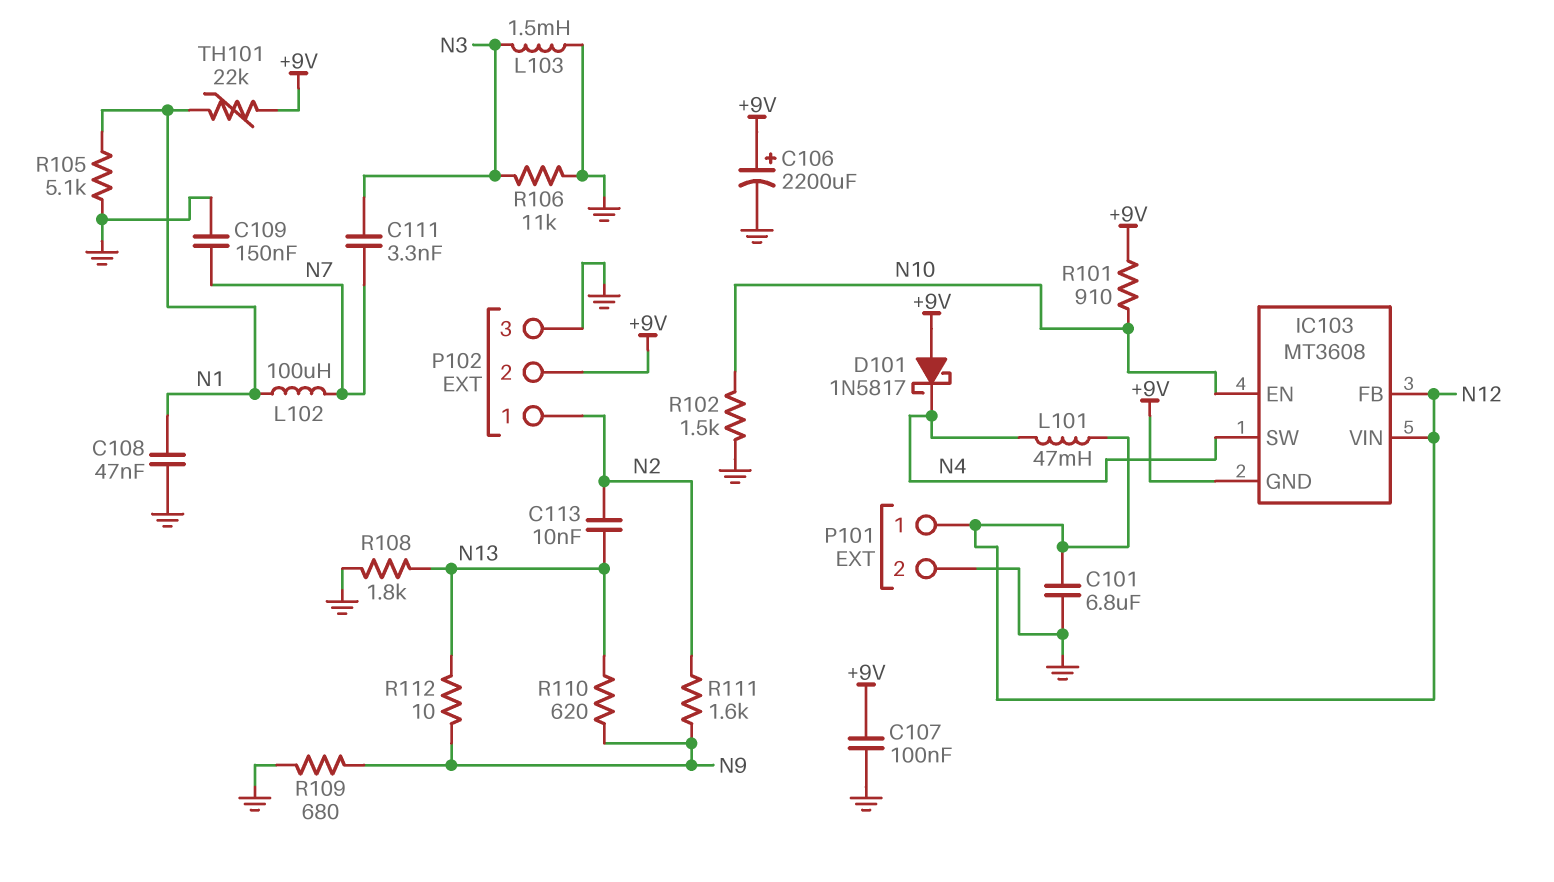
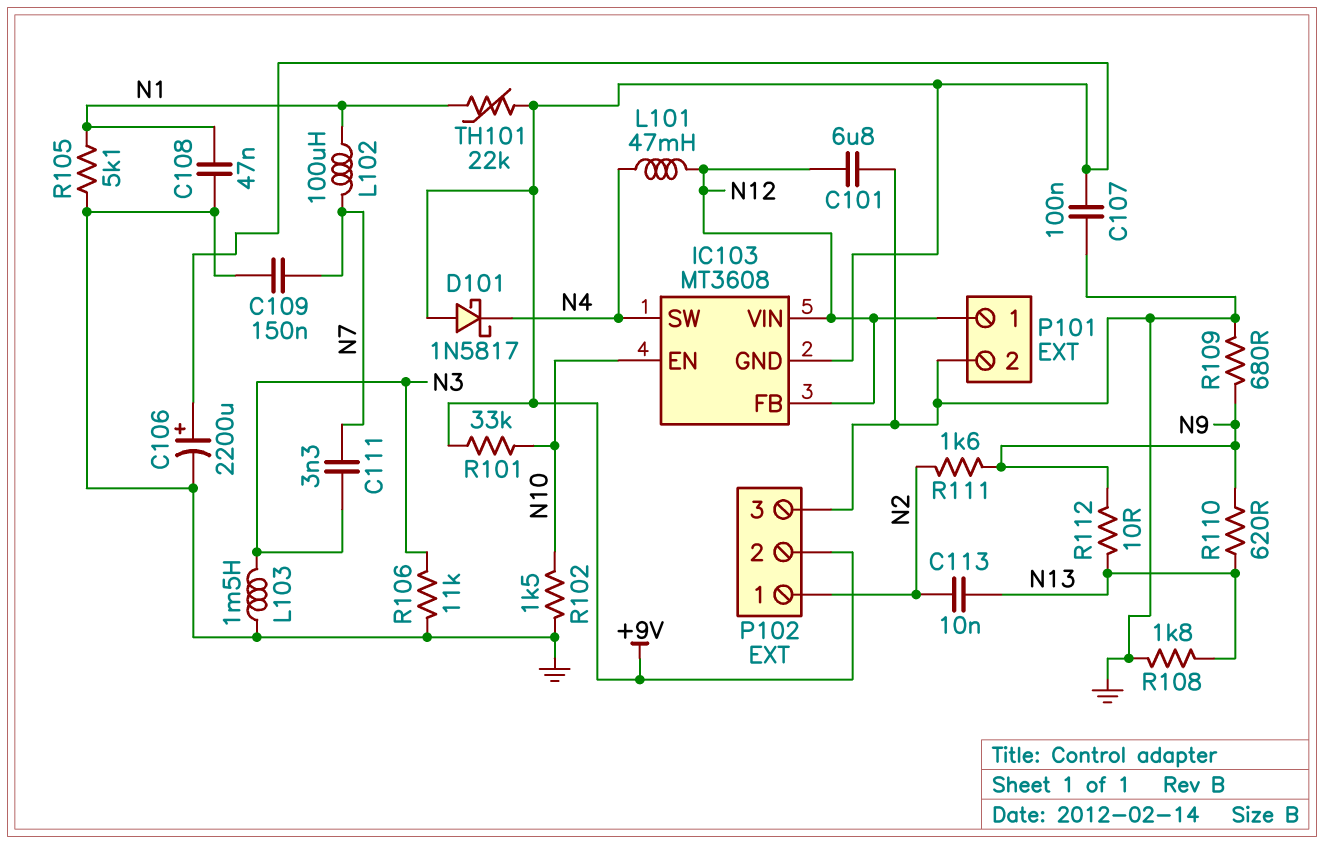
R101: 910 (+9V, N10) -> 33k (+9V, N10)

